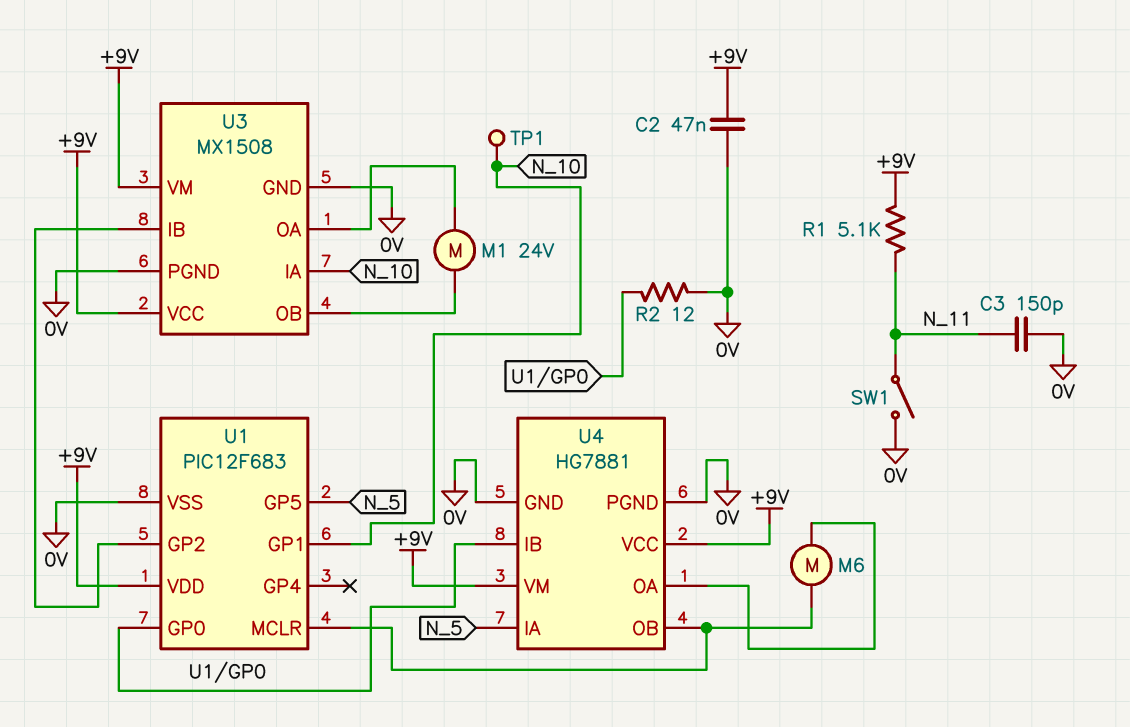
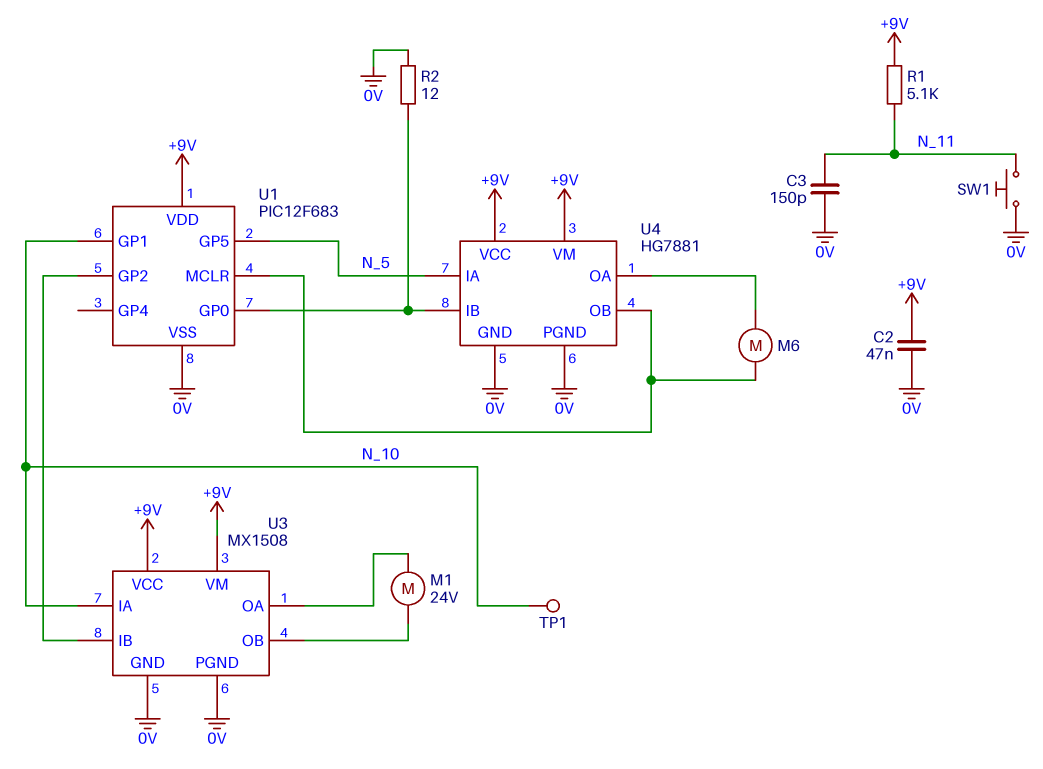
SW1: switch (0V, N_11) -> button (0V, N_11)

